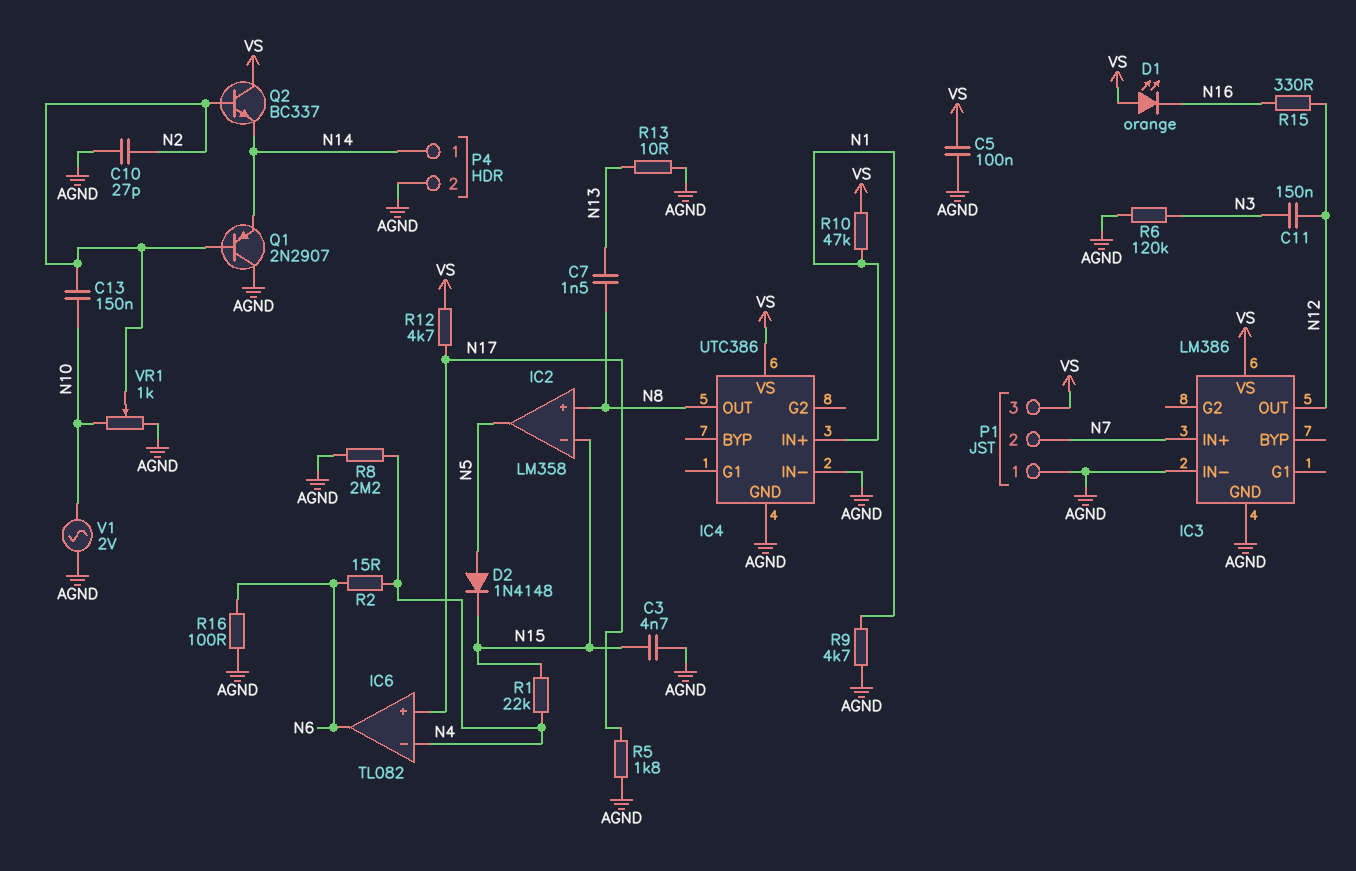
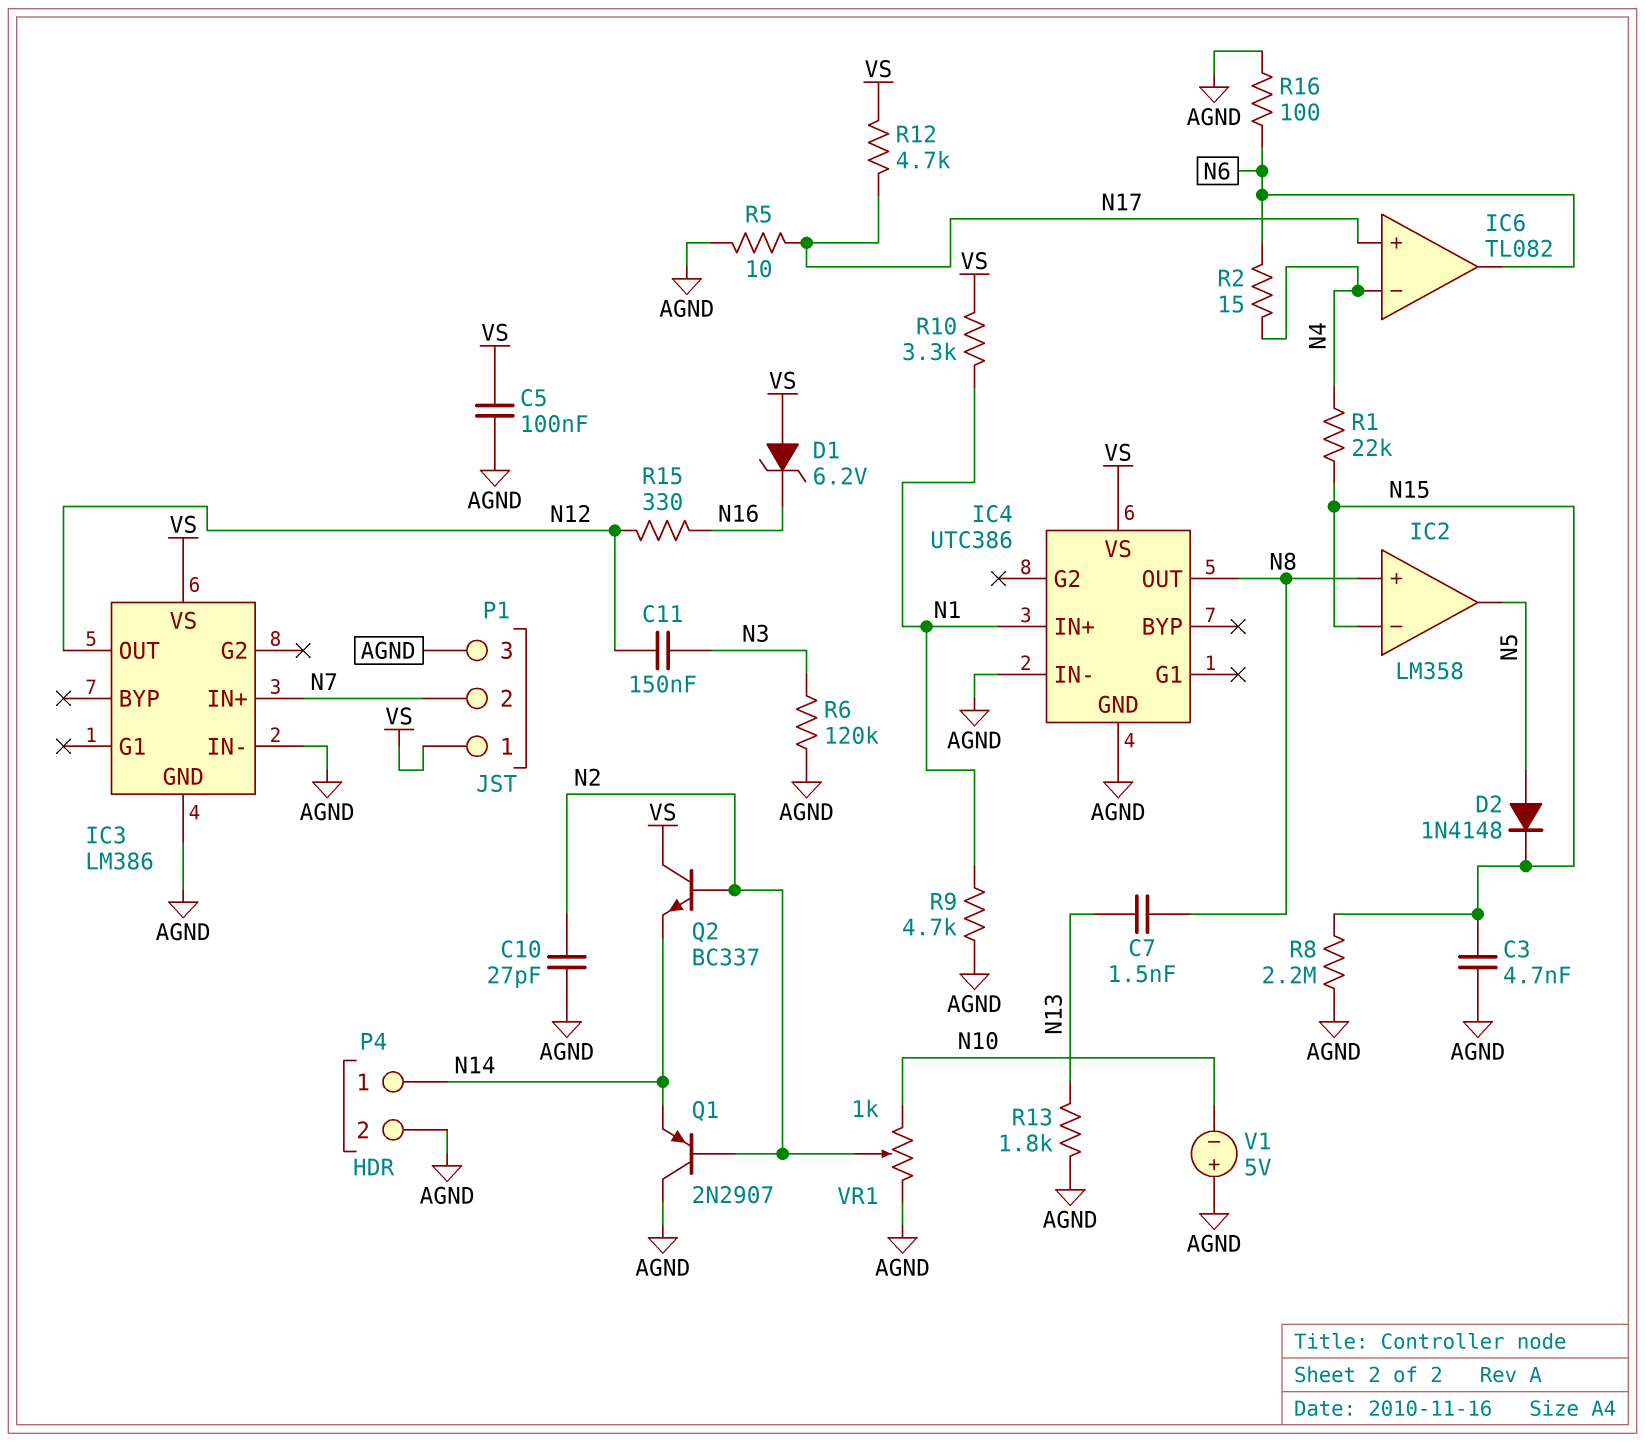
C13: 150nF (N2, N10) -> none
D1: LED orange (A VS, K N16) -> zener 6.2V (A VS, K N16)
P1 pin 1: AGND -> VS
P1 pin 3: VS -> AGND
R5: 1.8k (AGND, N17) -> 10 (AGND, N17)
R8: 2.2M (AGND, N4) -> 2.2M (AGND, N15)
R10: 47k (N1, VS) -> 3.3k (N1, VS)
R13: 10 (AGND, N13) -> 1.8k (AGND, N13)
V1: AC 2V (AGND, N10) -> 5V (plus AGND, minus N10)

